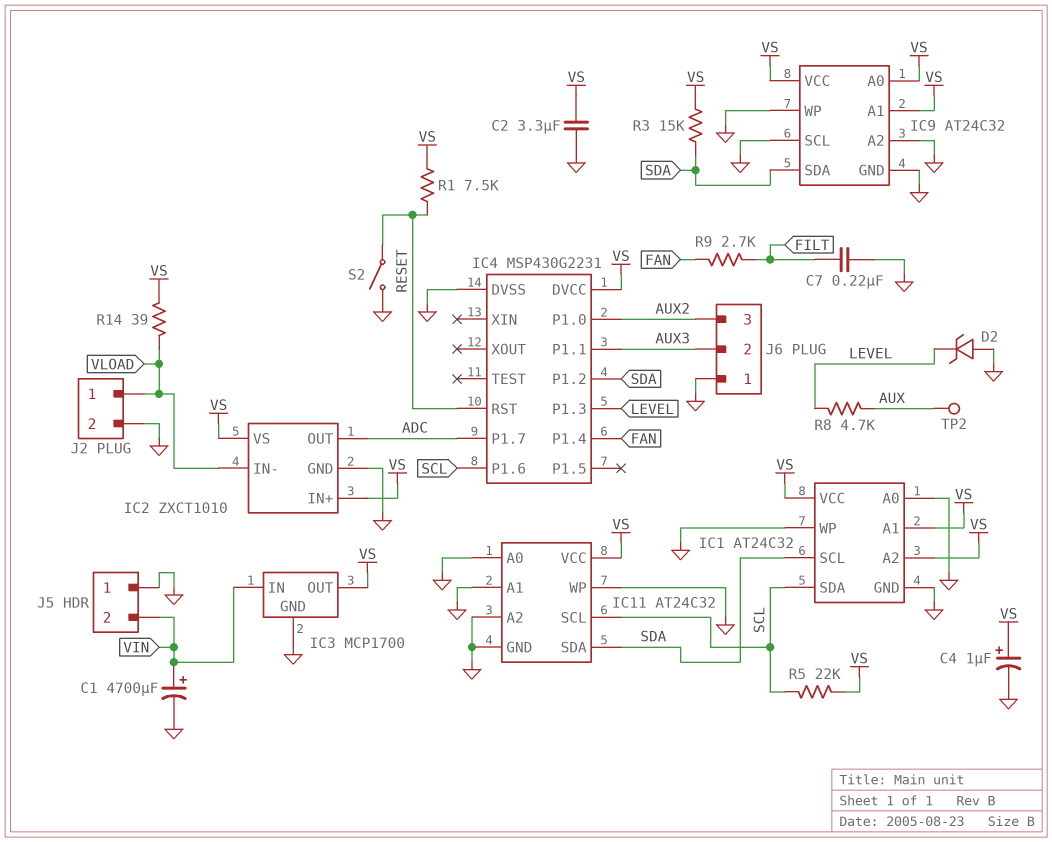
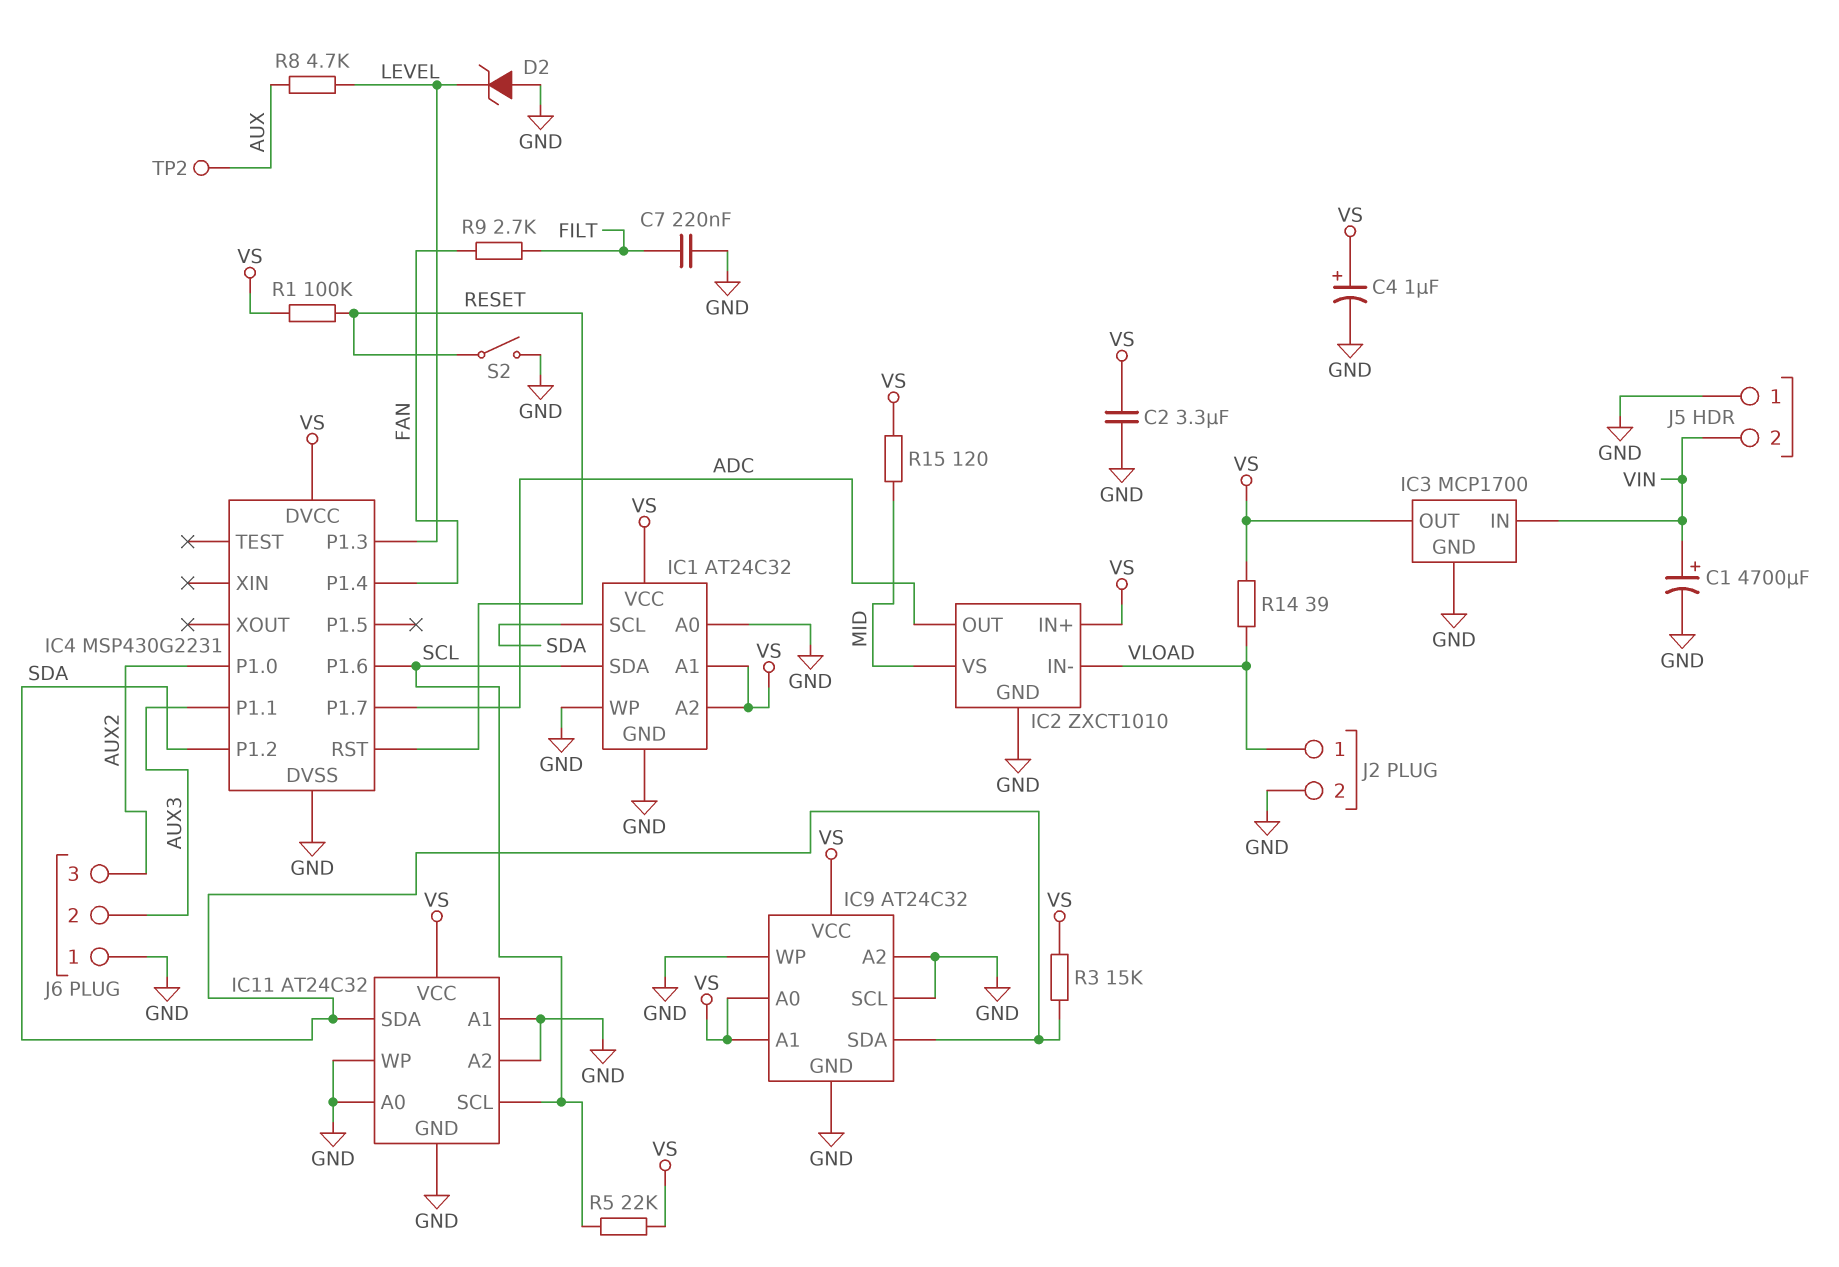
IC2 pin VS: VS -> MID
R1: 7.5k (RESET, VS) -> 100k (RESET, VS)
R15: none -> 120 (MID, VS)

